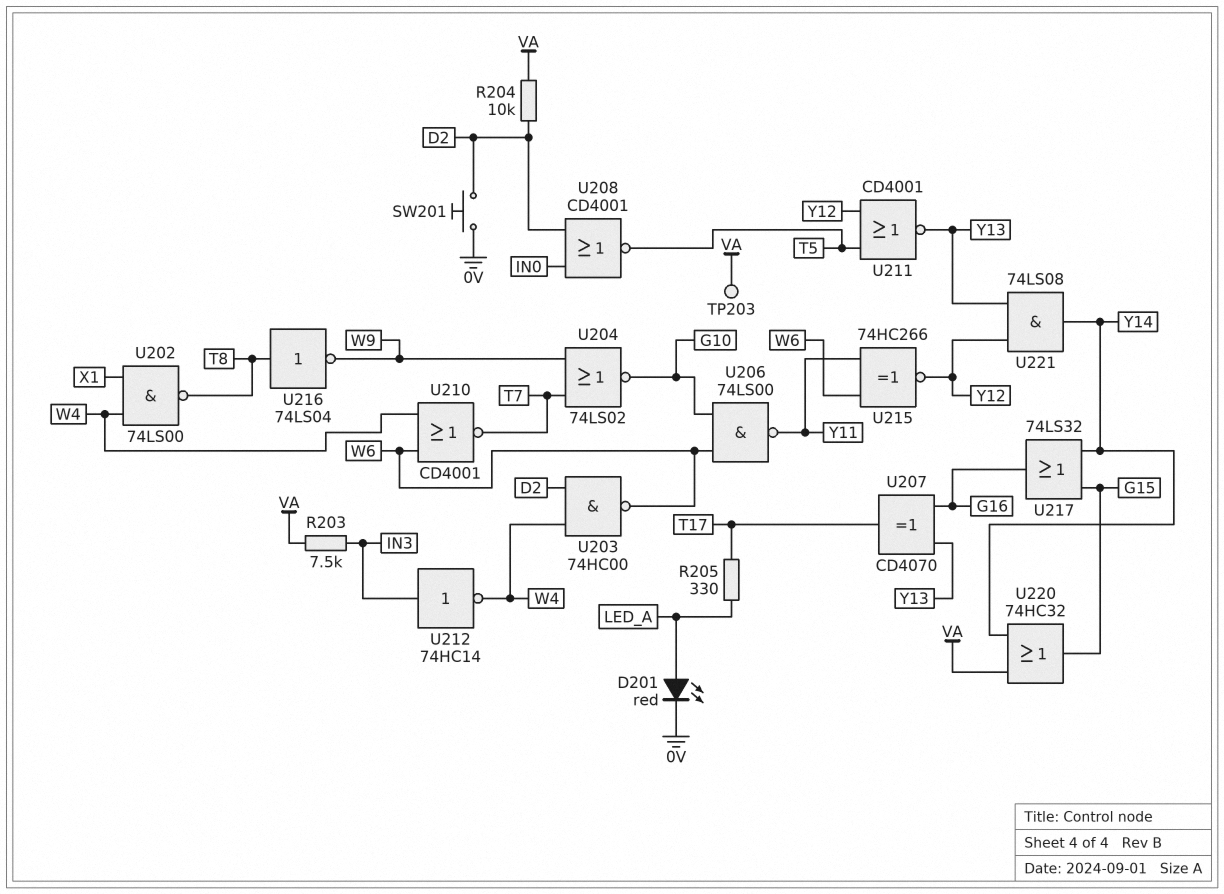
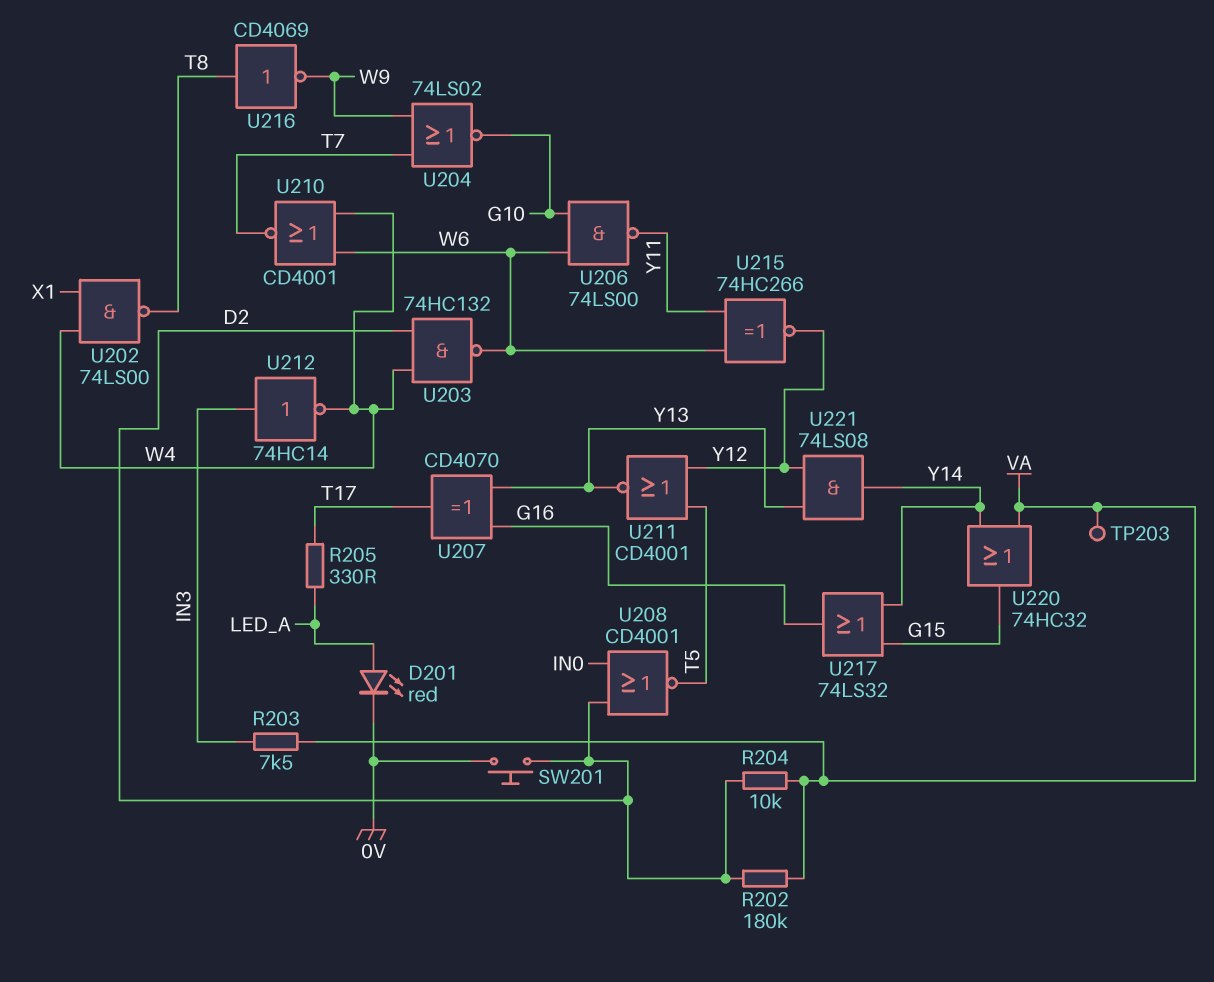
R202: none -> 180k (D2, VA)
U203: NAND 74HC00 (in D2, in W4, out W6) -> NAND 74HC132 (in D2, in W4, out W6)
U216: NOT 74LS04 (in T8, out W9) -> NOT CD4069 (in T8, out W9)

